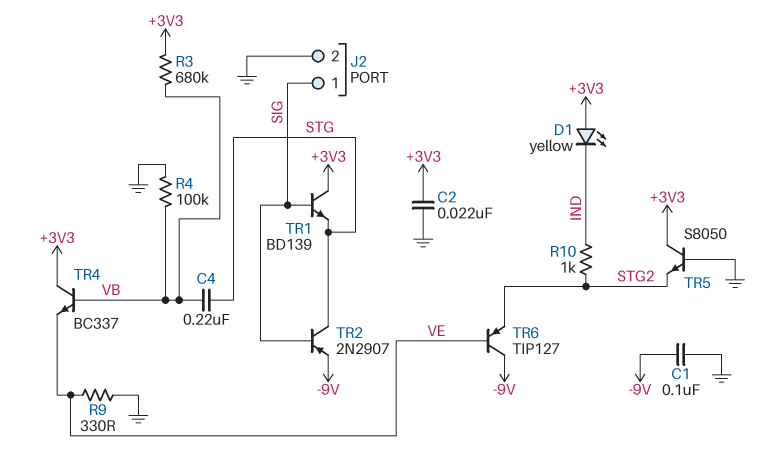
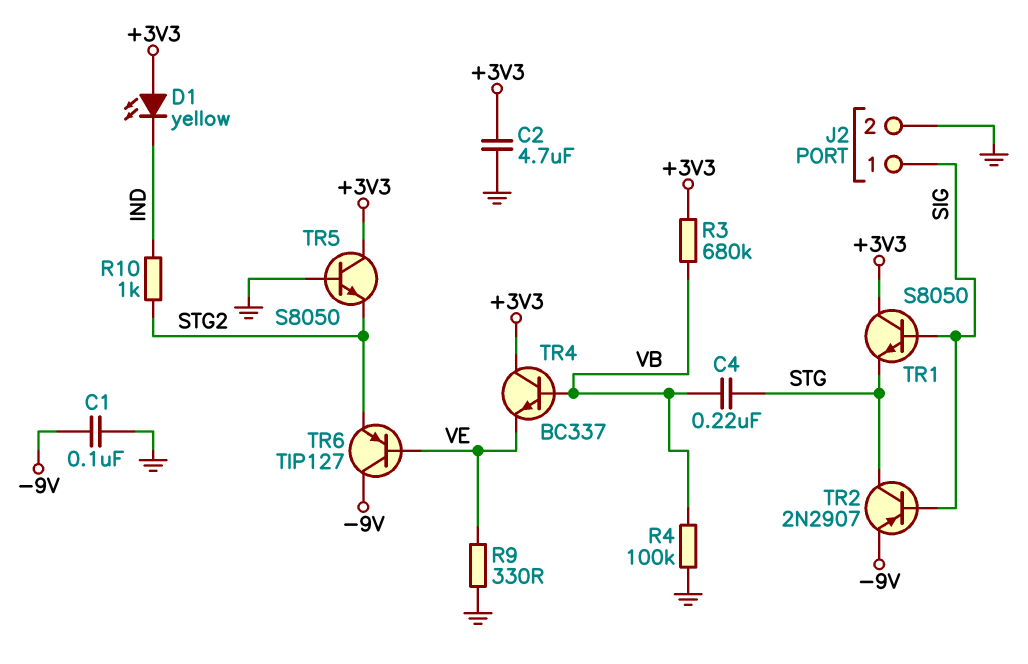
C2: 22nF (+3V3, GND) -> 4.7uF (+3V3, GND)
TR1: NPN BD139 (B SIG, C +3V3, E STG) -> NPN S8050 (B SIG, C +3V3, E STG)

